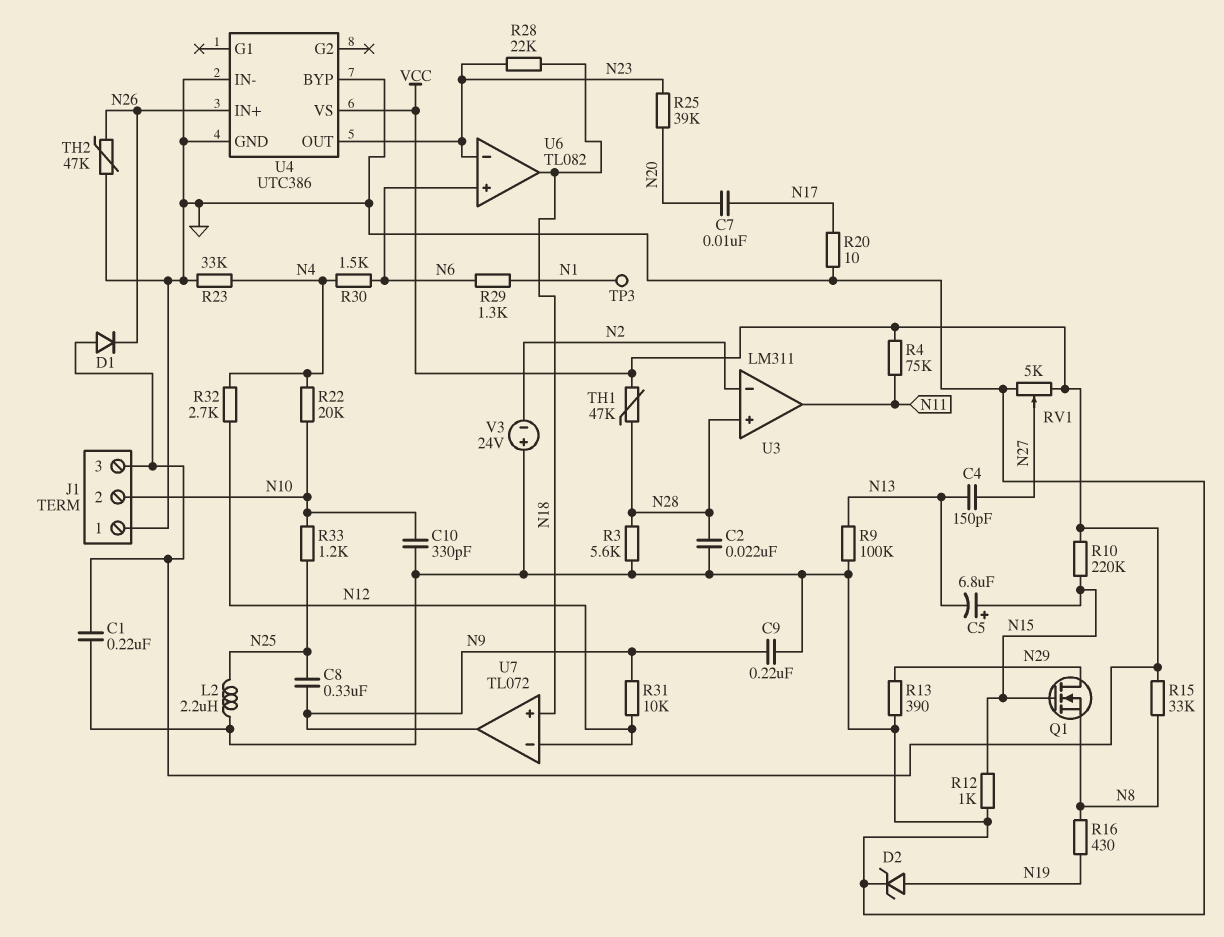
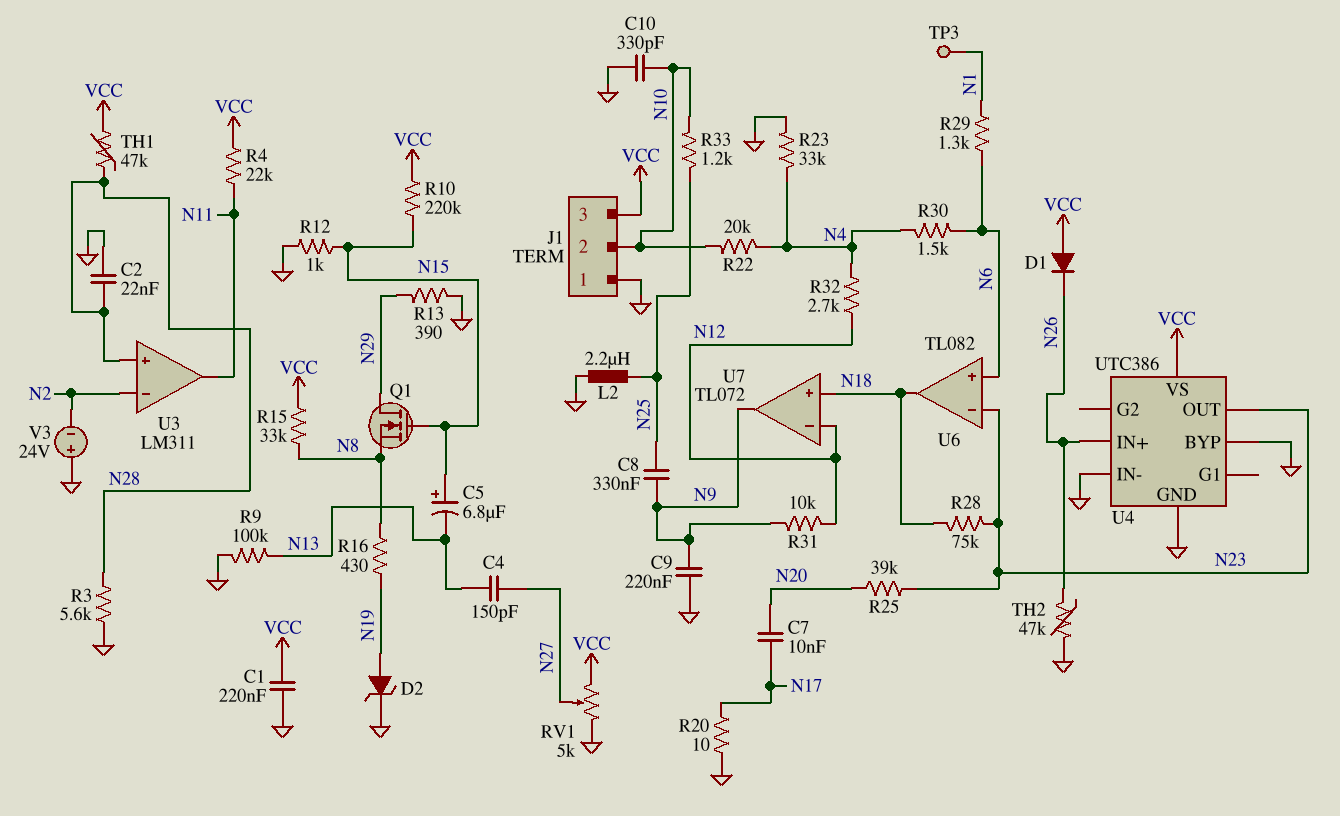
R4: 75k (N11, VCC) -> 22k (N11, VCC)
R28: 22k (N18, N23) -> 75k (N18, N23)

